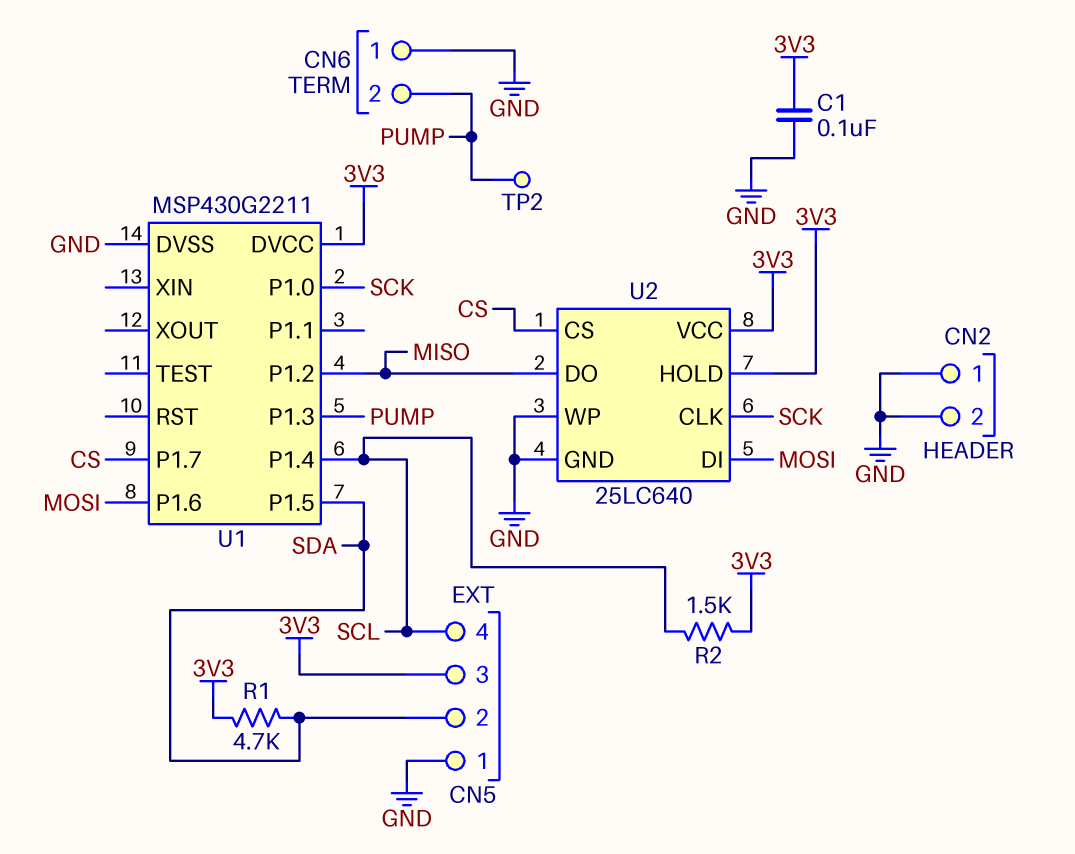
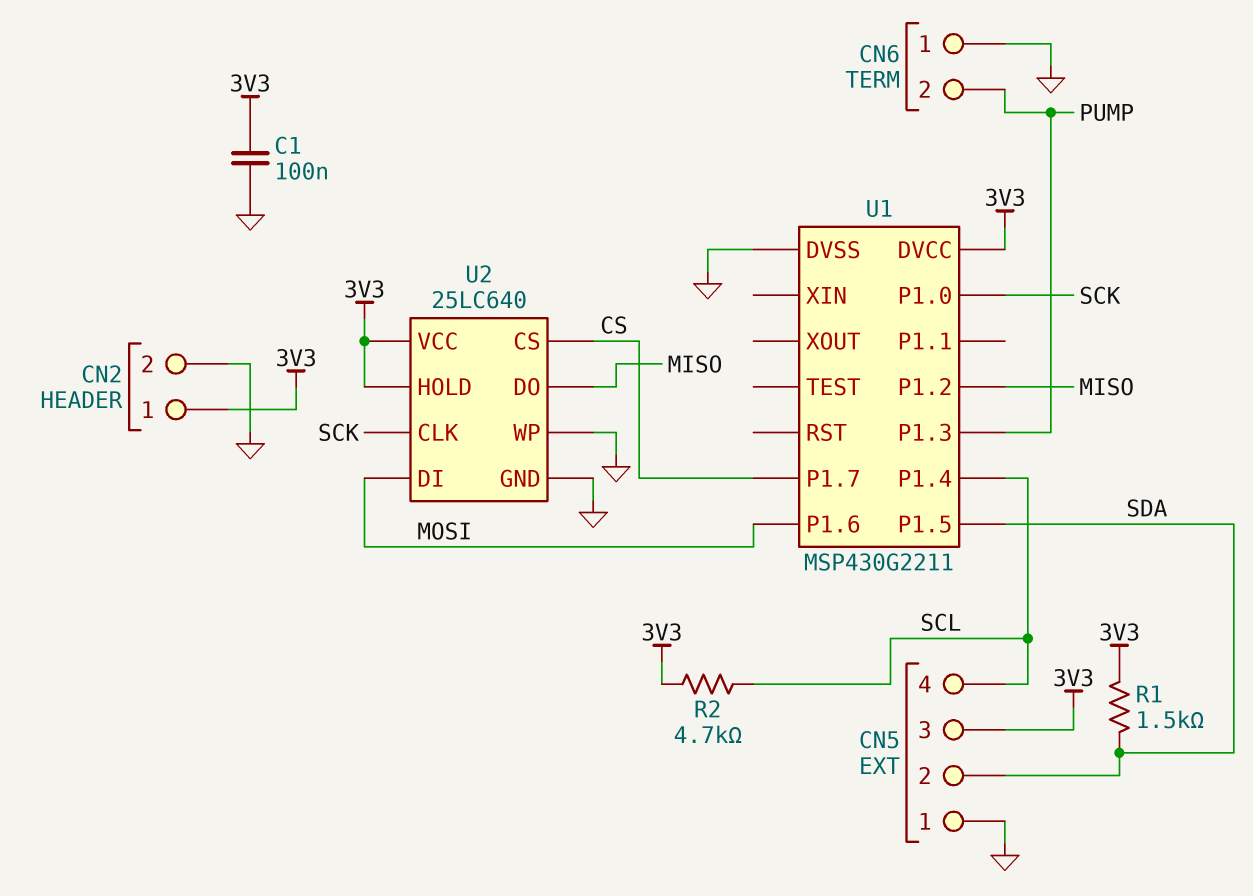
CN2 pin 1: GND -> 3V3
R1: 4.7k (3V3, SDA) -> 1.5k (3V3, SDA)
R2: 1.5k (3V3, SCL) -> 4.7k (3V3, SCL)
TP2: test point (PUMP) -> none

